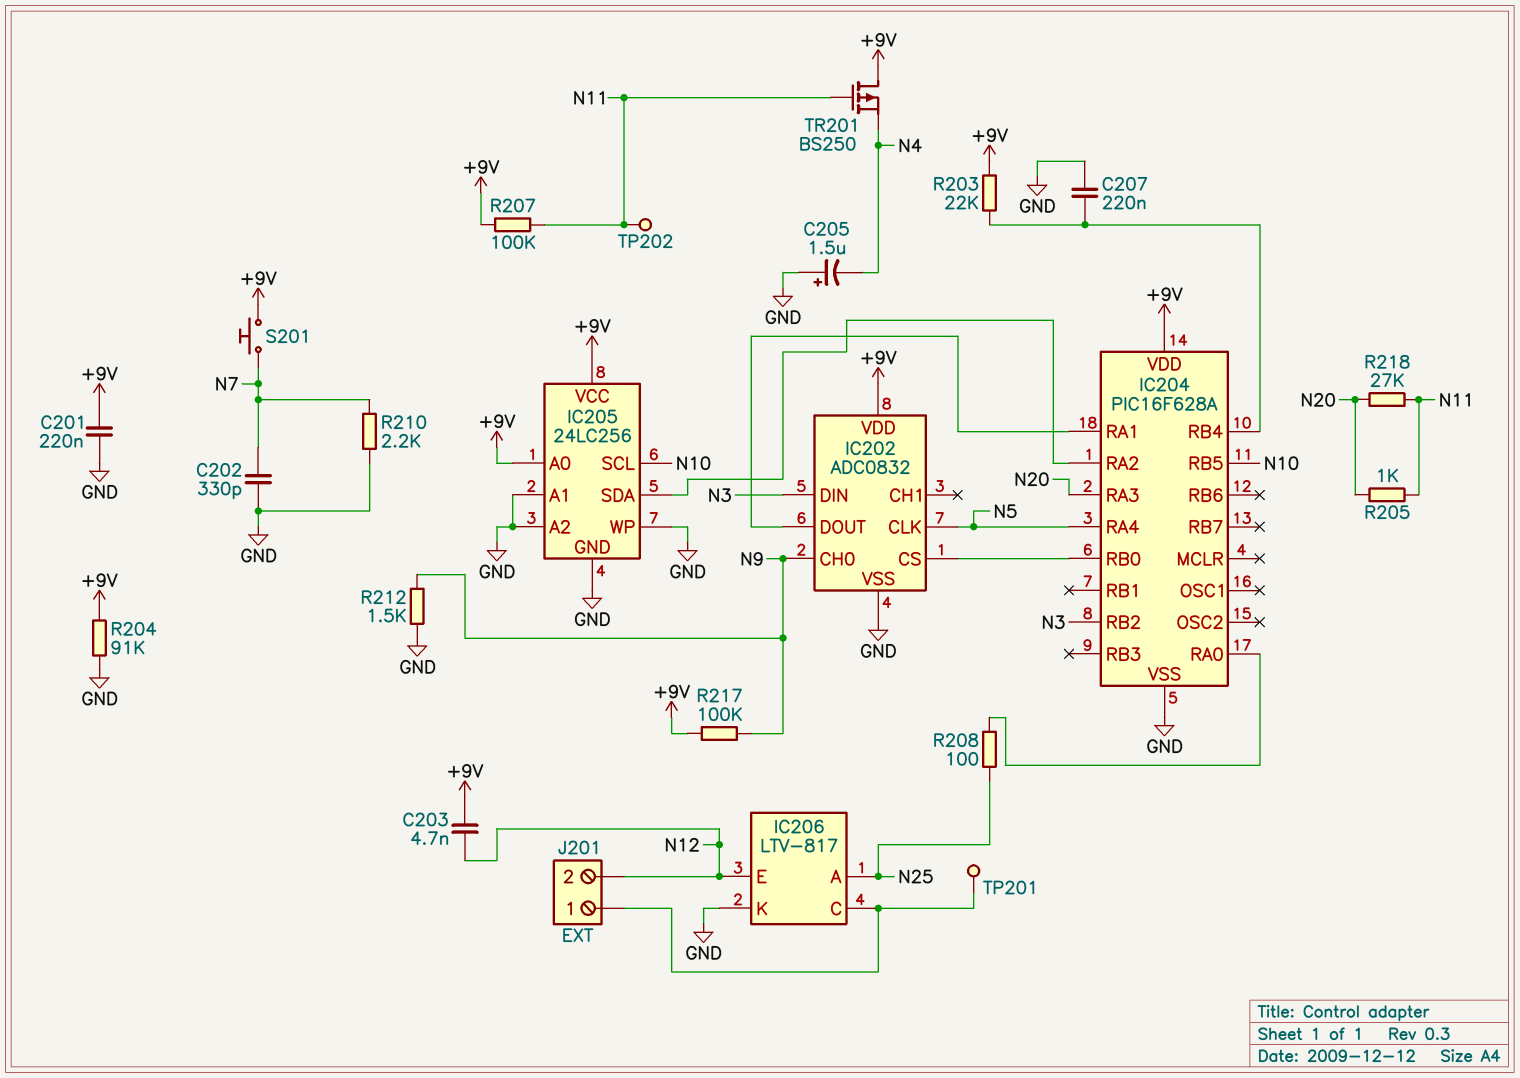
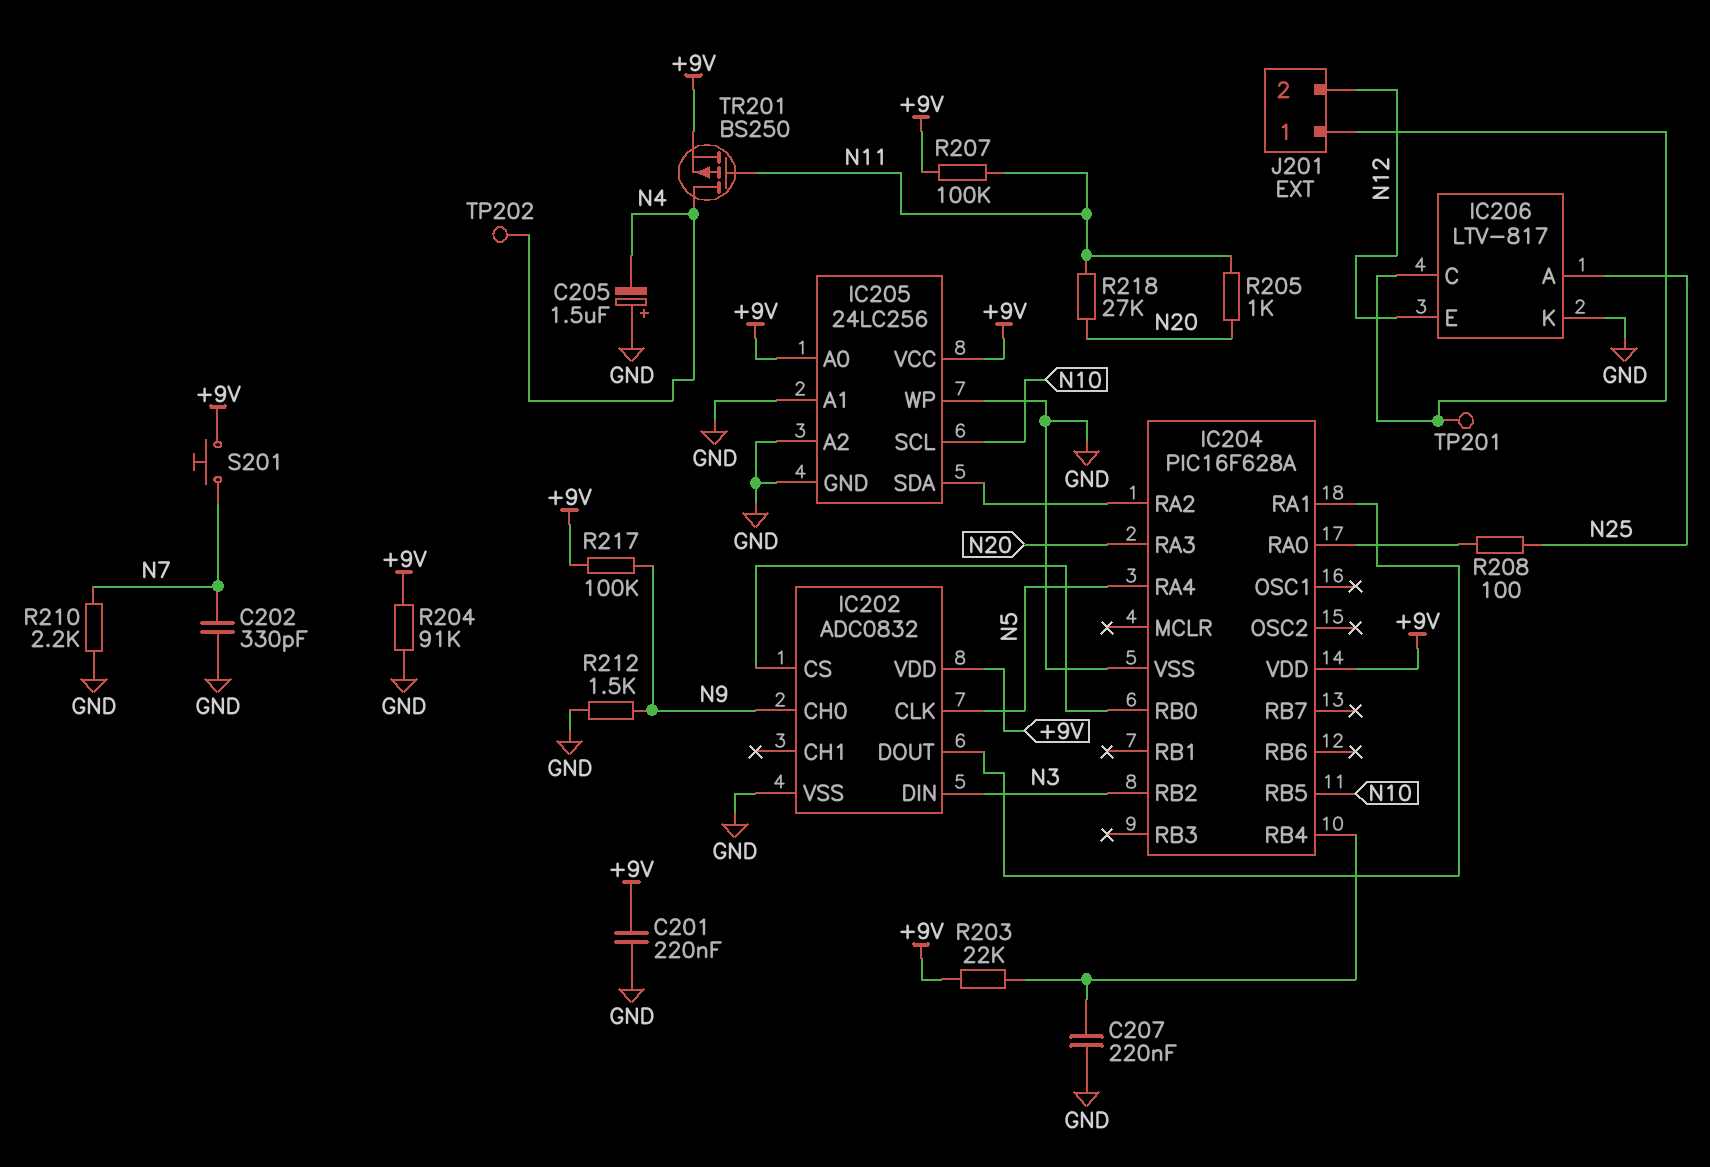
C203: 4.7nF (+9V, N12) -> none
TP202: test point (N11) -> test point (N4)
TR201: PMOS BS250 (G N11, D +9V, S N4) -> PMOS BS250 (G N11, D N4, S +9V)

